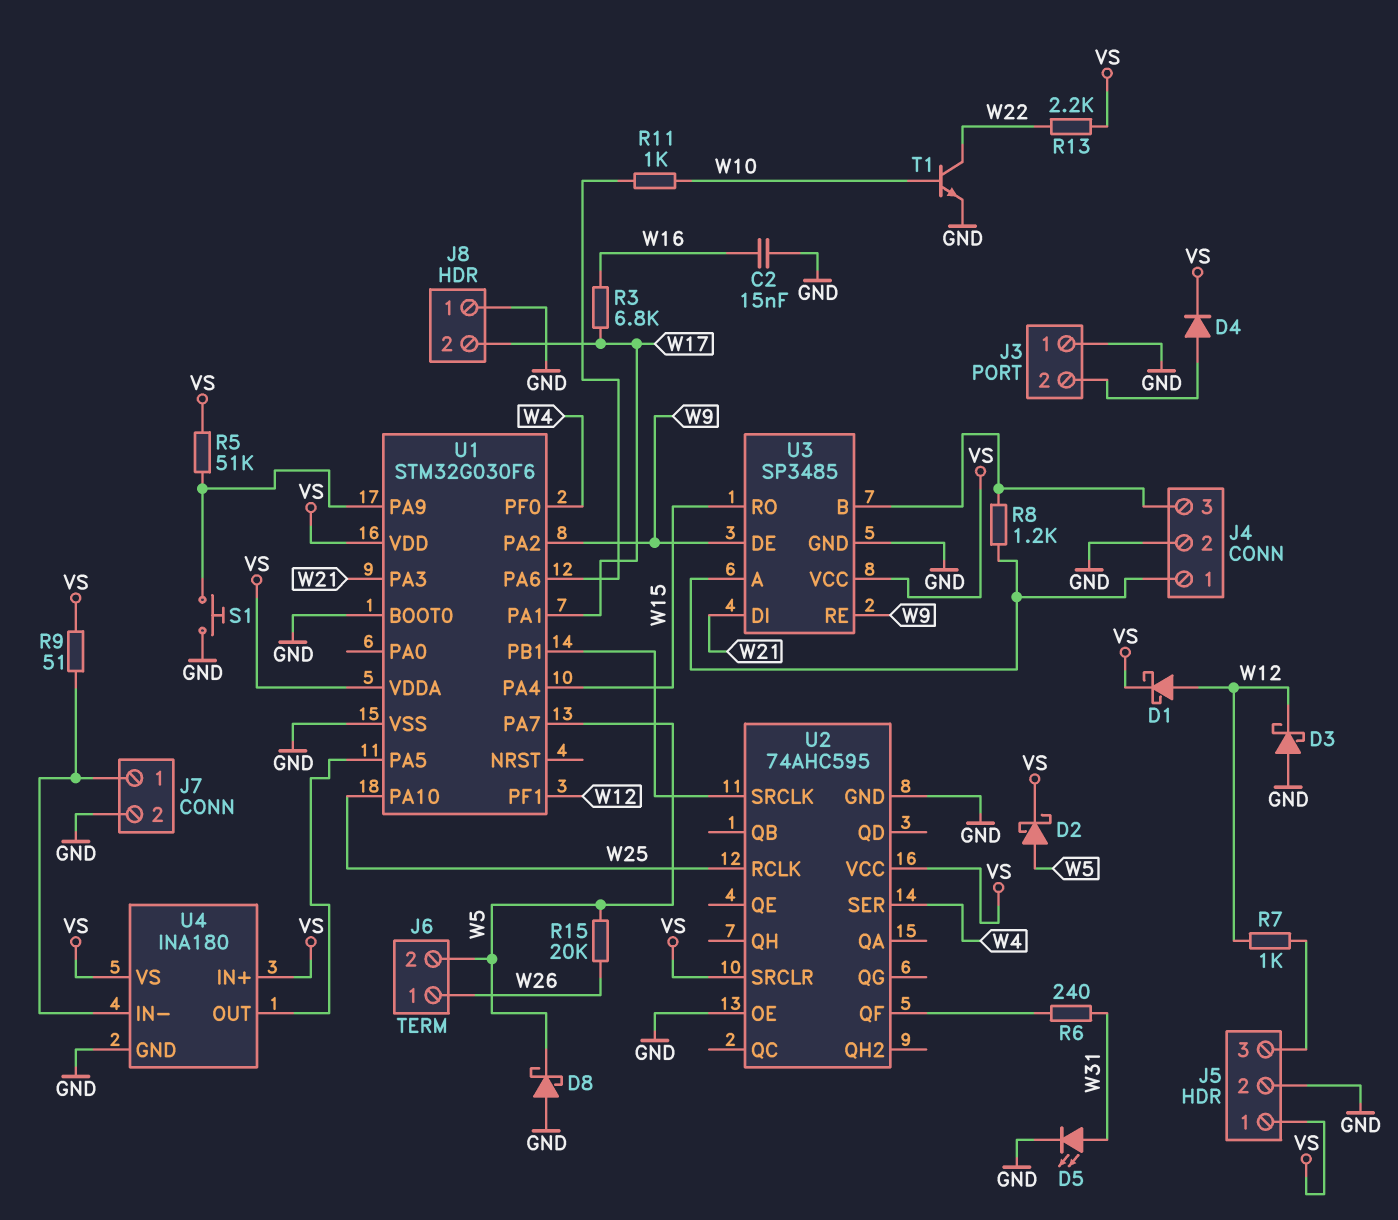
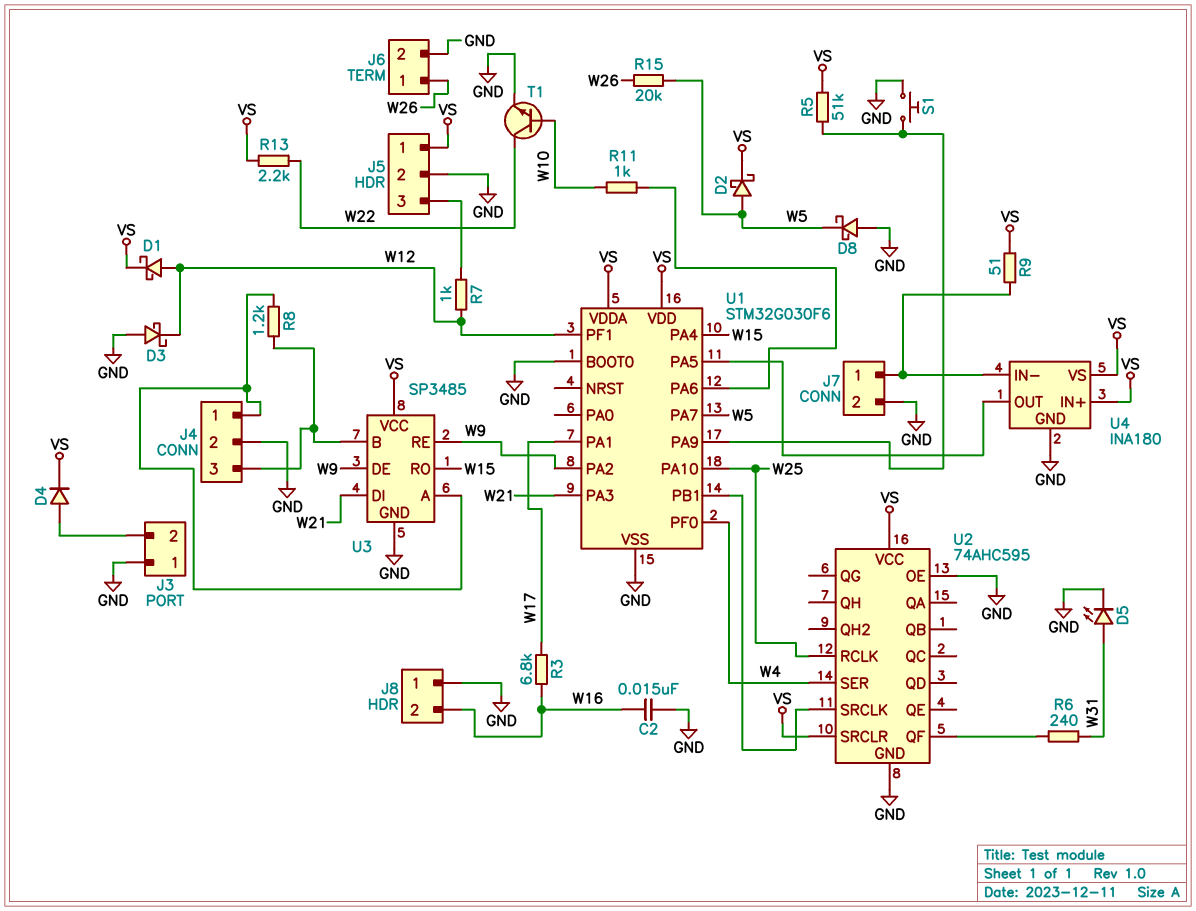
J6 pin 2: W5 -> GND
J8 pin 2: W17 -> W16

